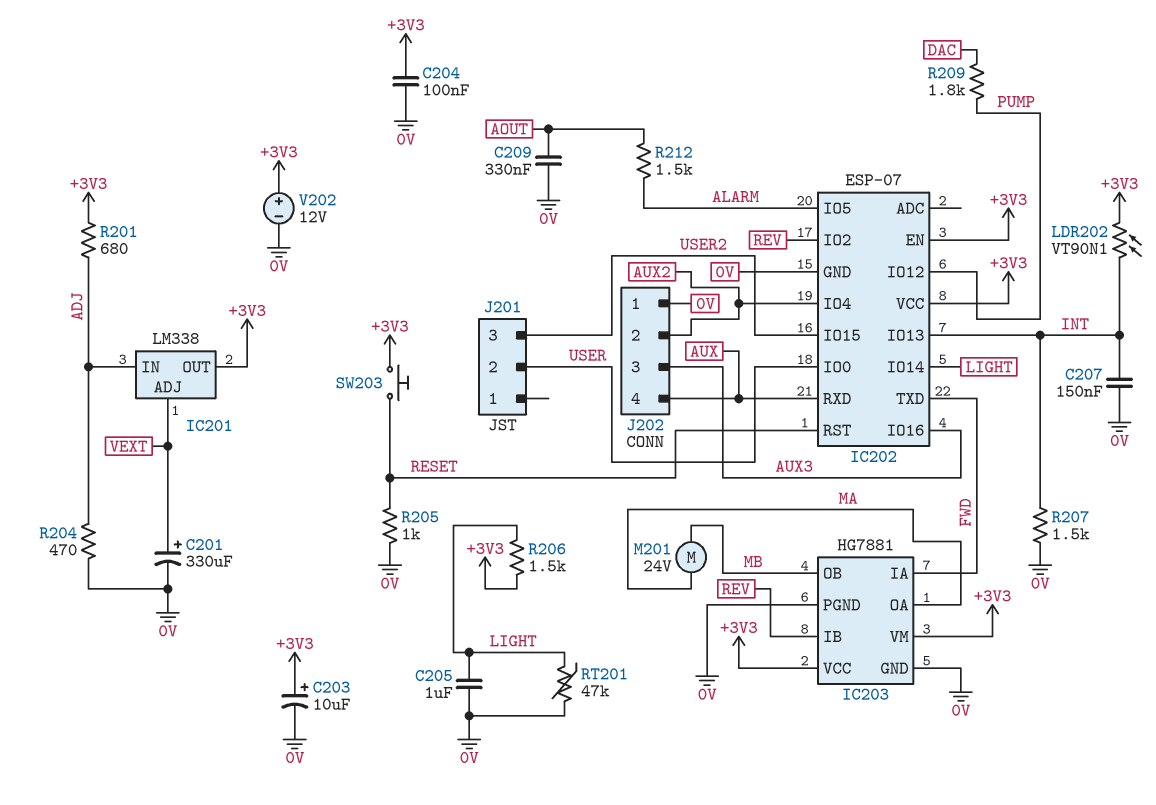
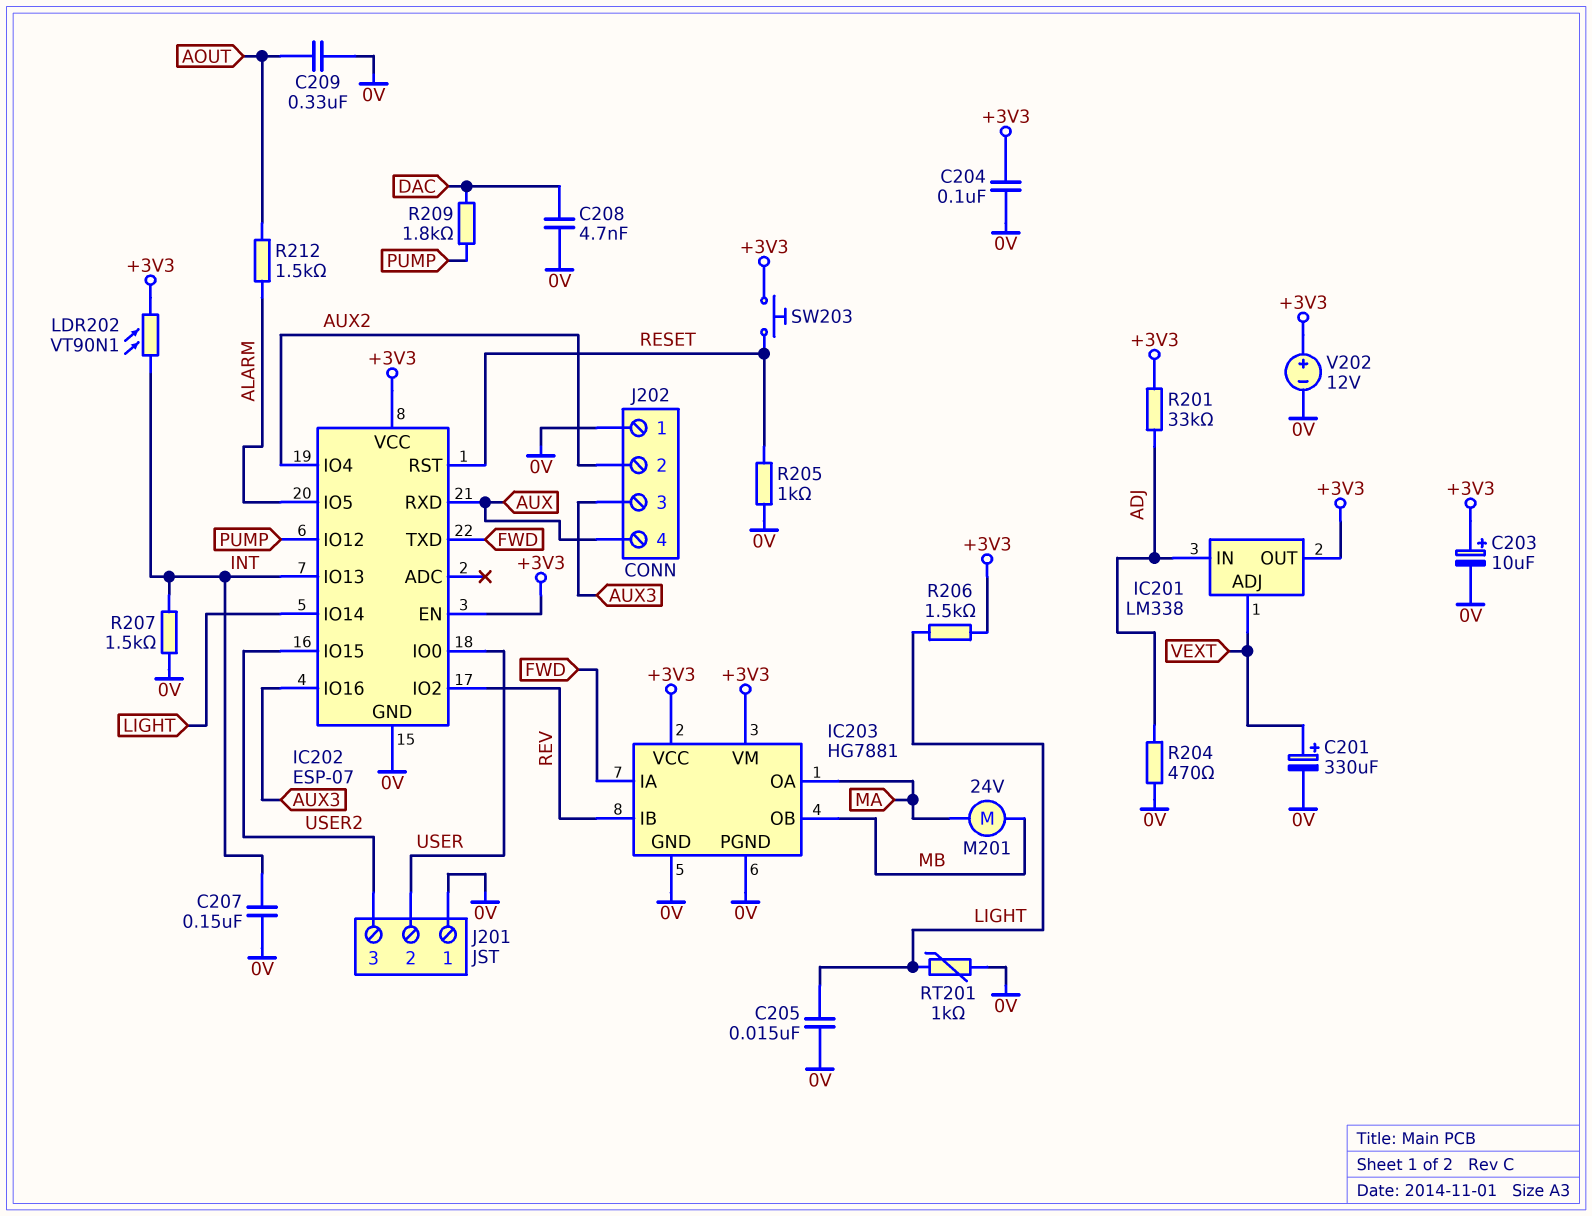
C205: 1uF (0V, LIGHT) -> 15nF (0V, LIGHT)
C208: none -> 4.7nF (0V, DAC)
J201 pin 1: none -> 0V
R201: 680 (+3V3, ADJ) -> 33k (+3V3, ADJ)
RT201: 47k (0V, LIGHT) -> 1k (0V, LIGHT)

